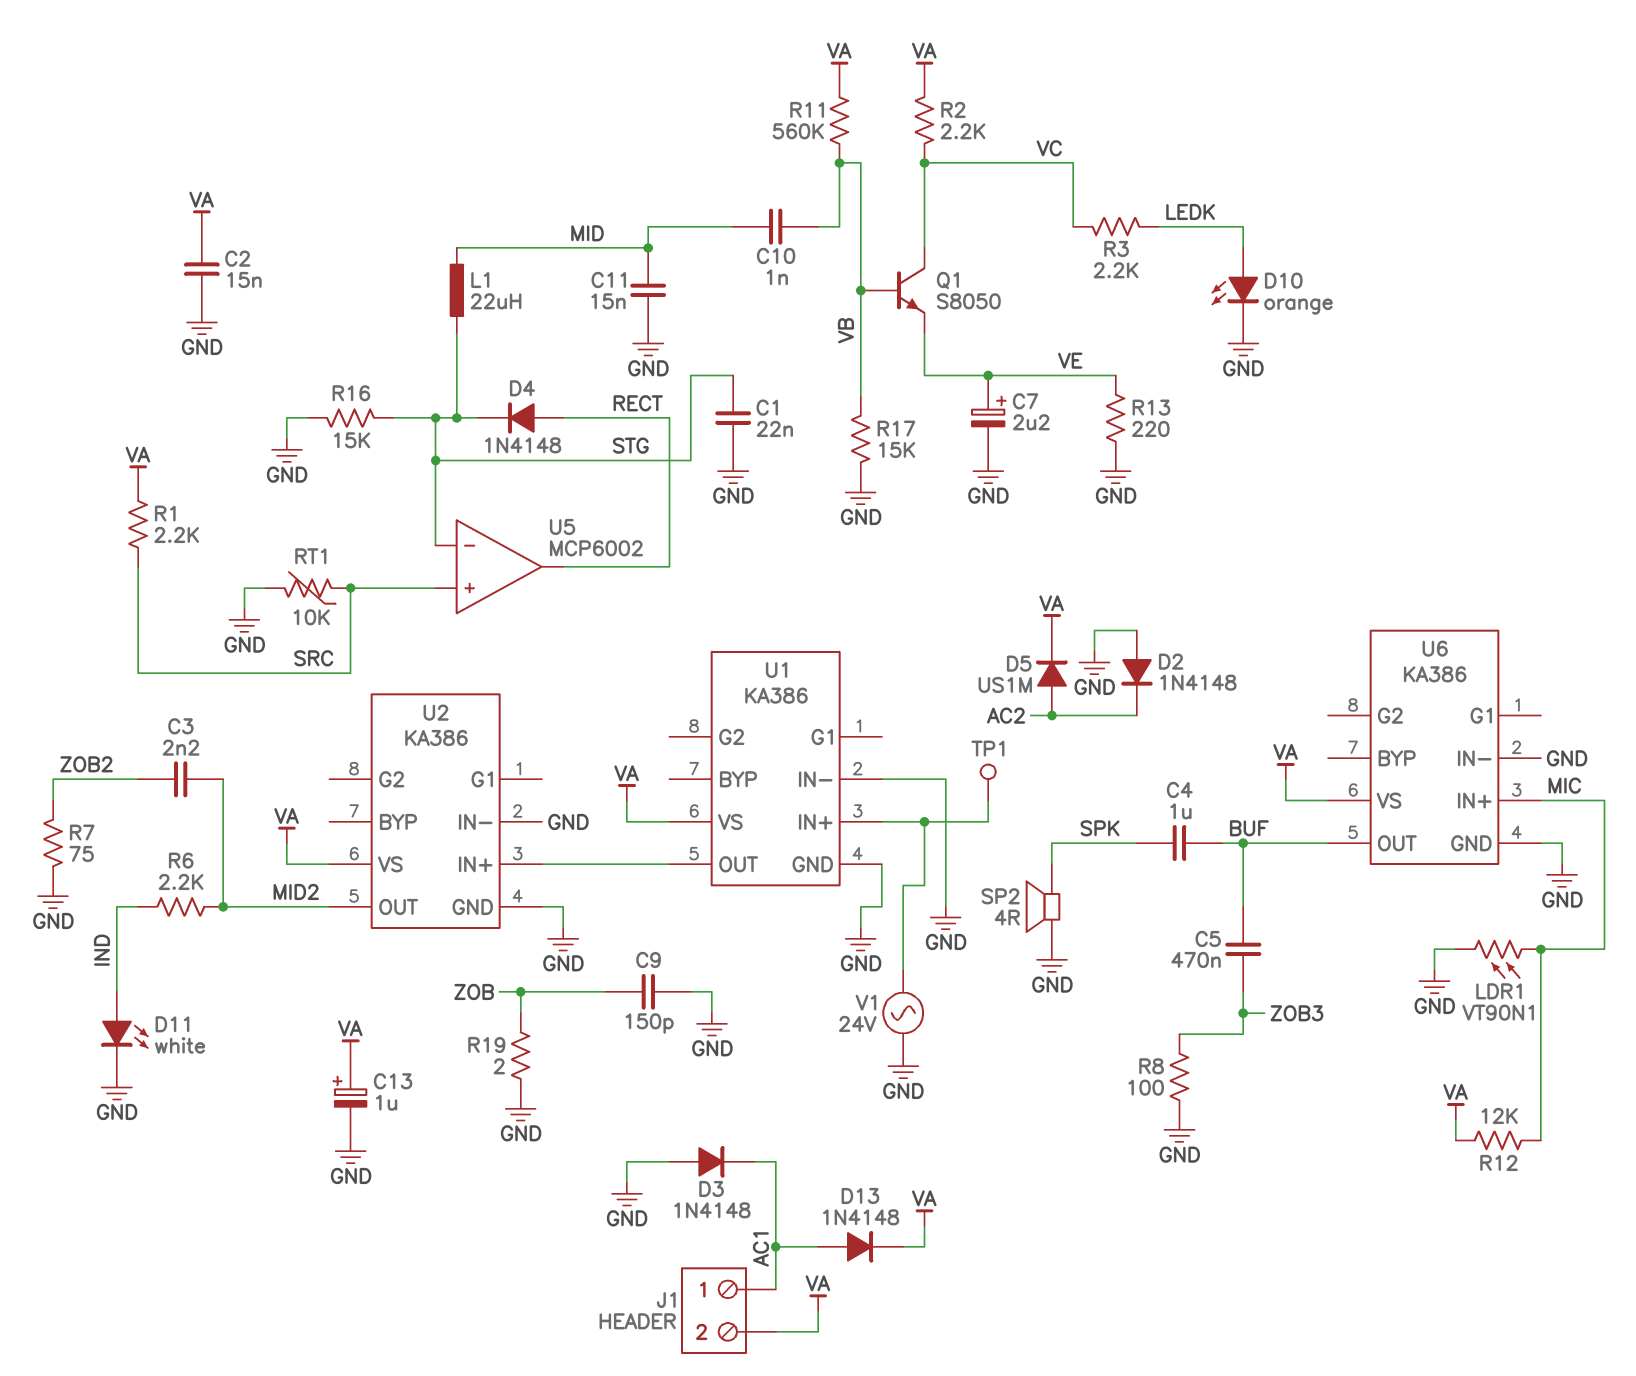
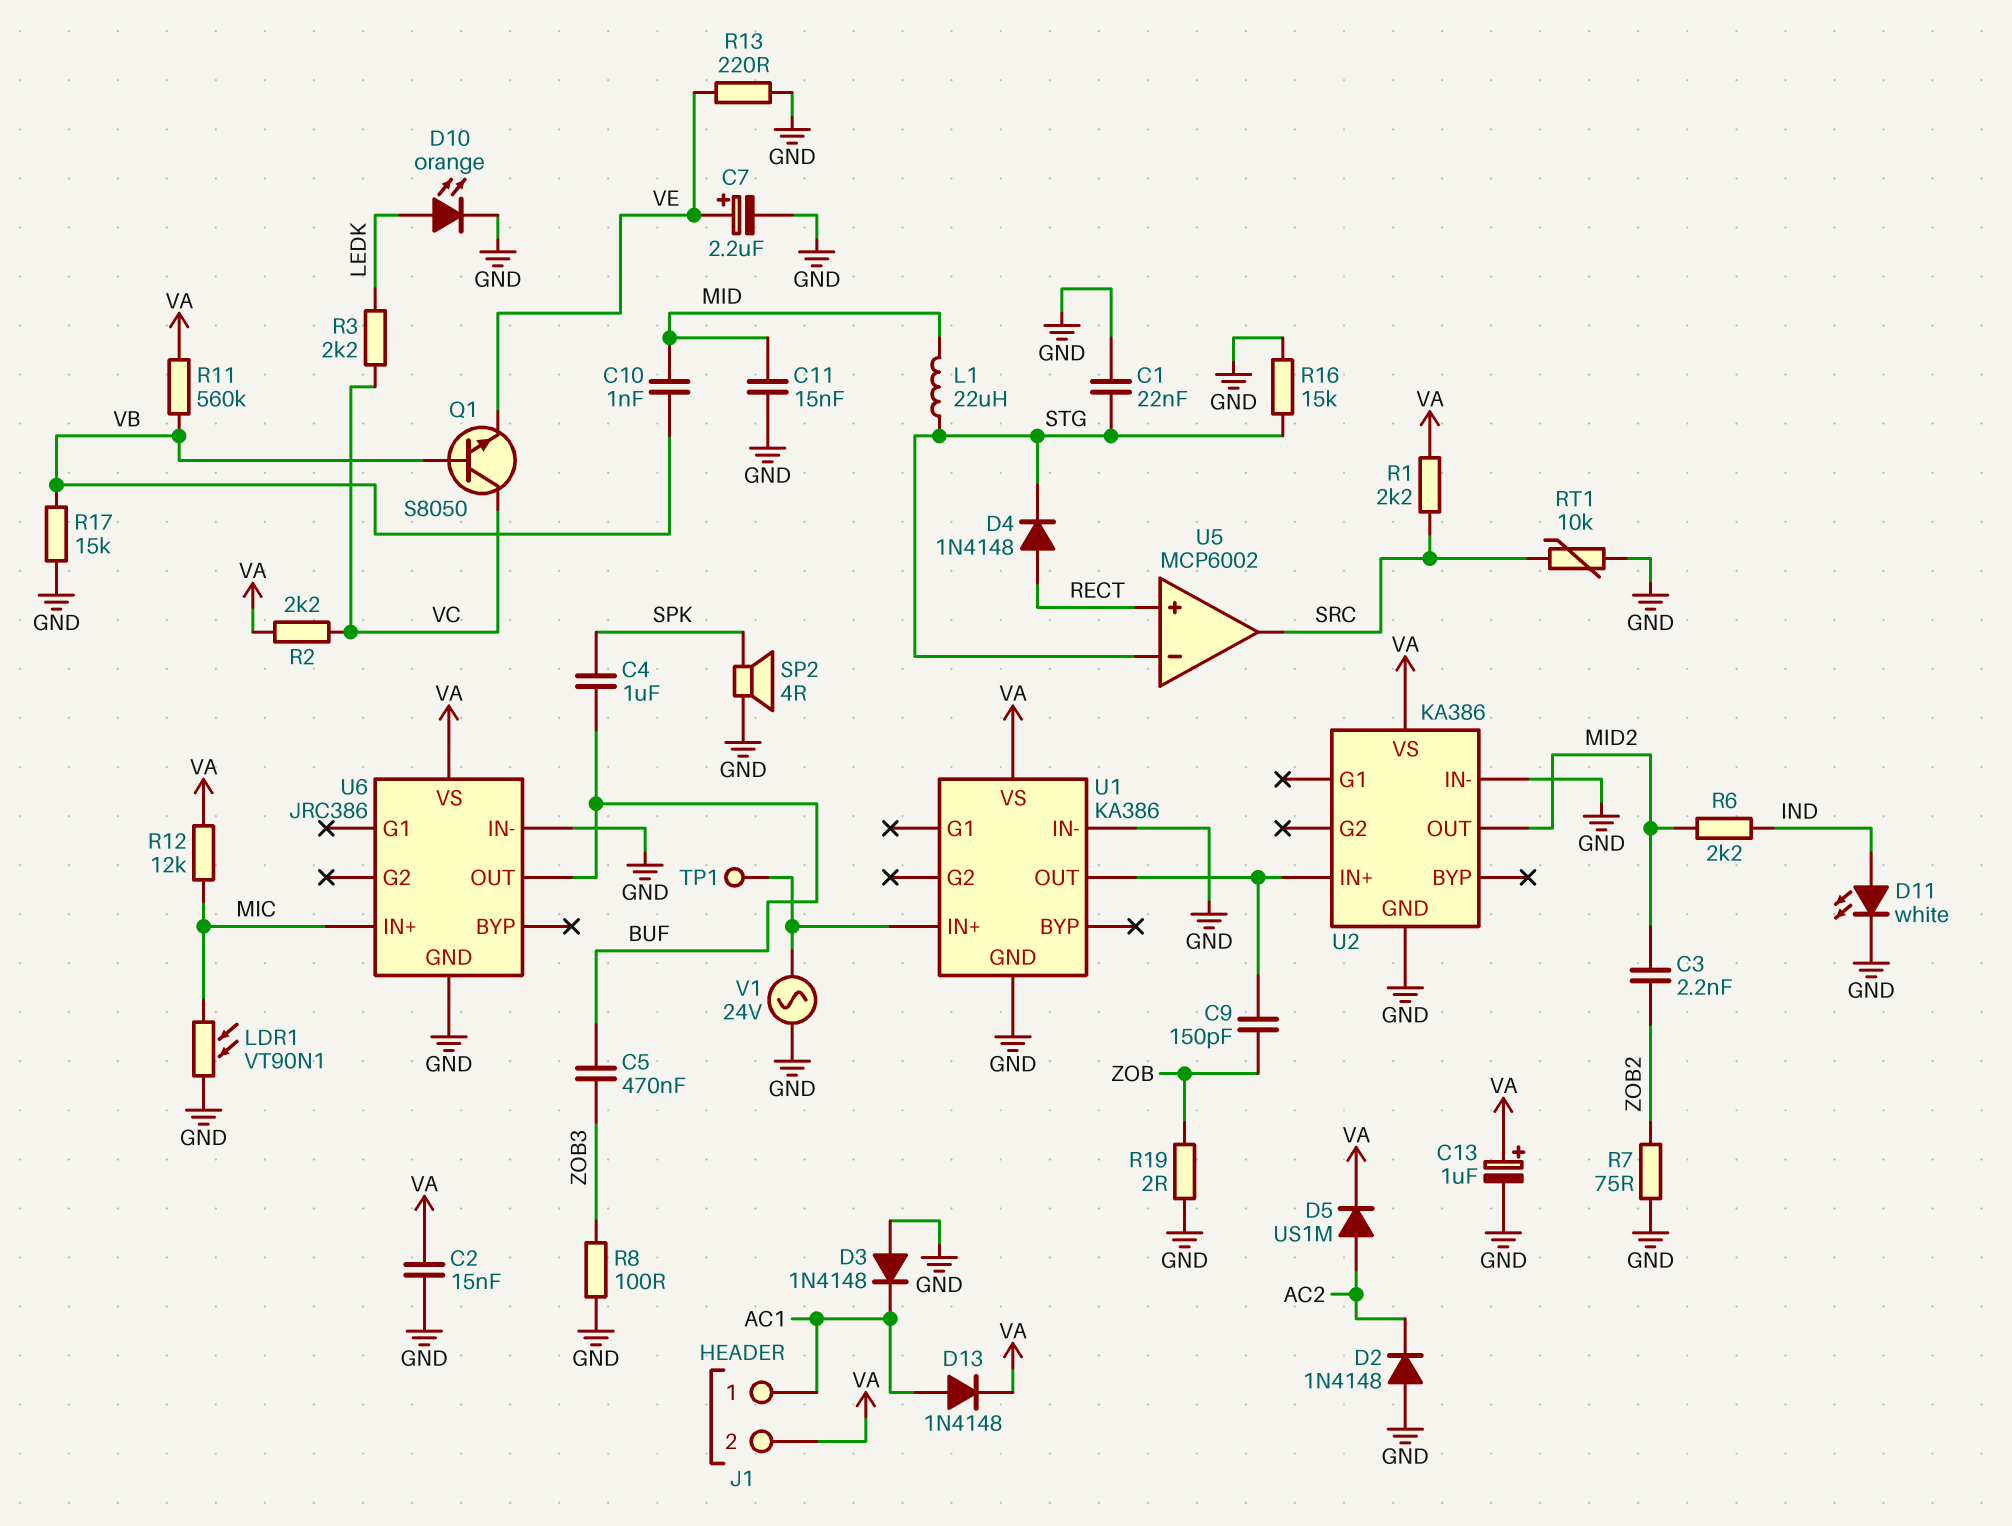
C9: 150pF (GND, ZOB) -> 150pF (U1/OUT, ZOB)
U5 pin in+: SRC -> RECT
U5 pin out: RECT -> SRC
U6: KA386 -> JRC386

